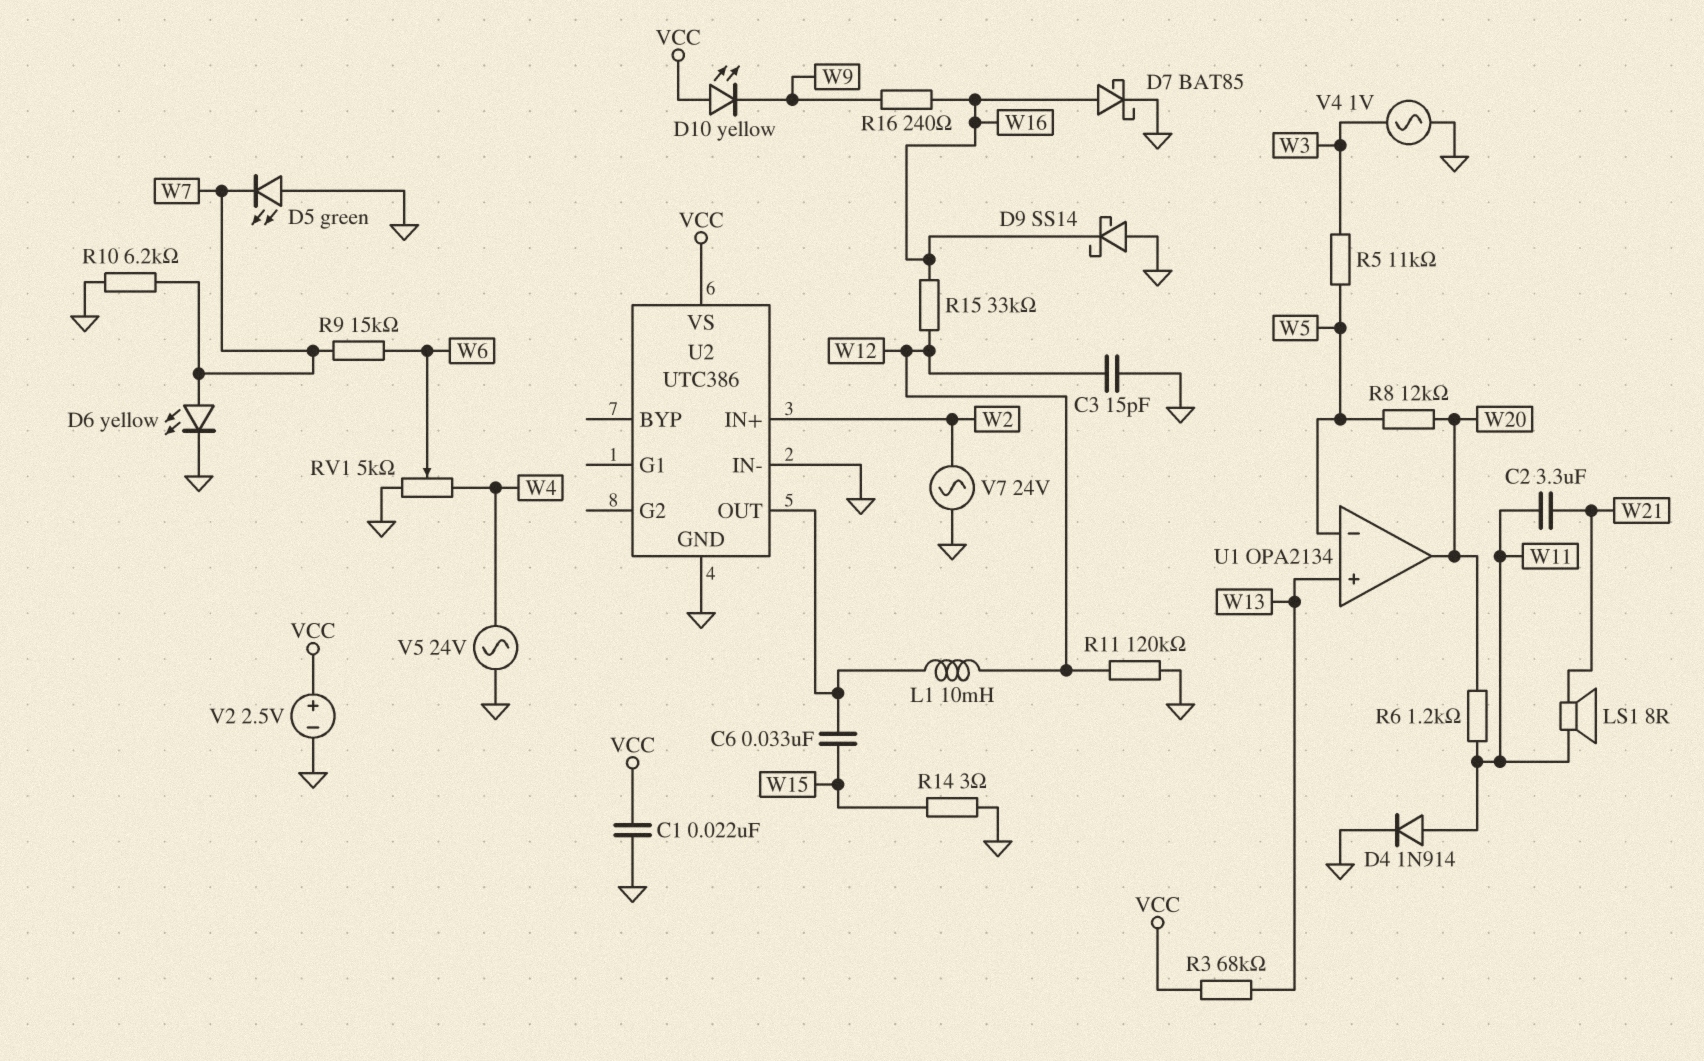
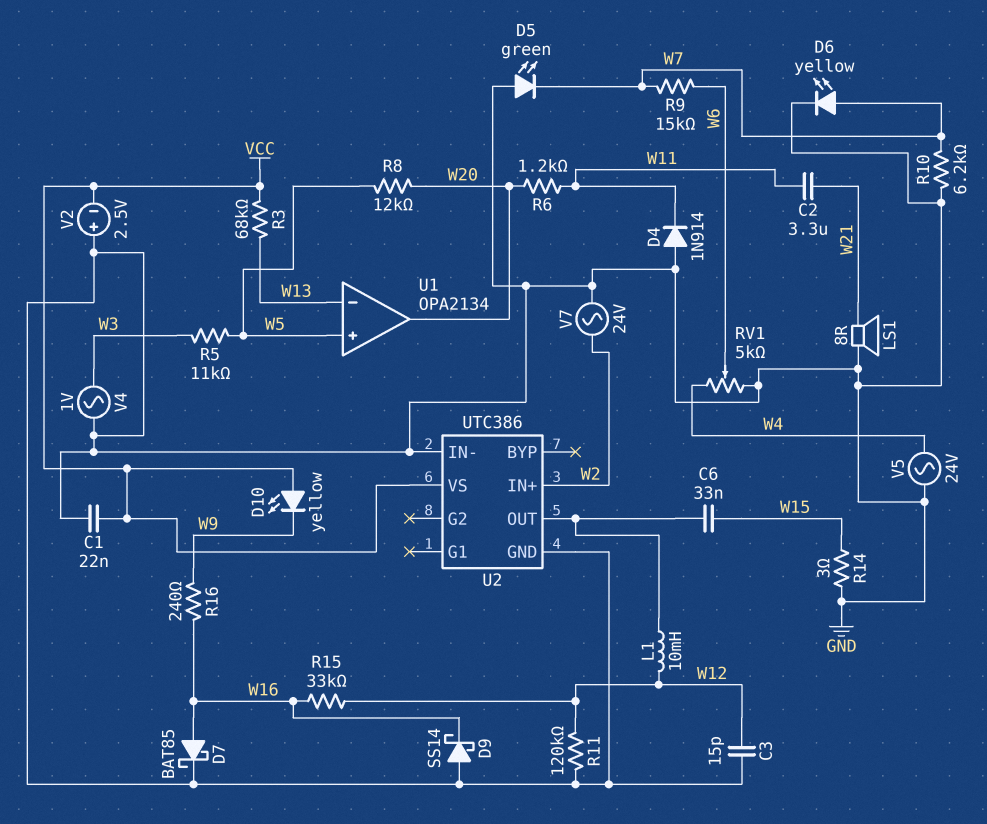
D4: diode 1N914 (A W11, K GND) -> diode 1N914 (A GND, K W11)
LS1: speaker 8R (W11, W21) -> speaker 8R (GND, W21)
U1 pin in+: W13 -> W5
U1 pin in-: W5 -> W13
V2: 2.5V (plus VCC, minus GND) -> 2.5V (plus GND, minus VCC)

